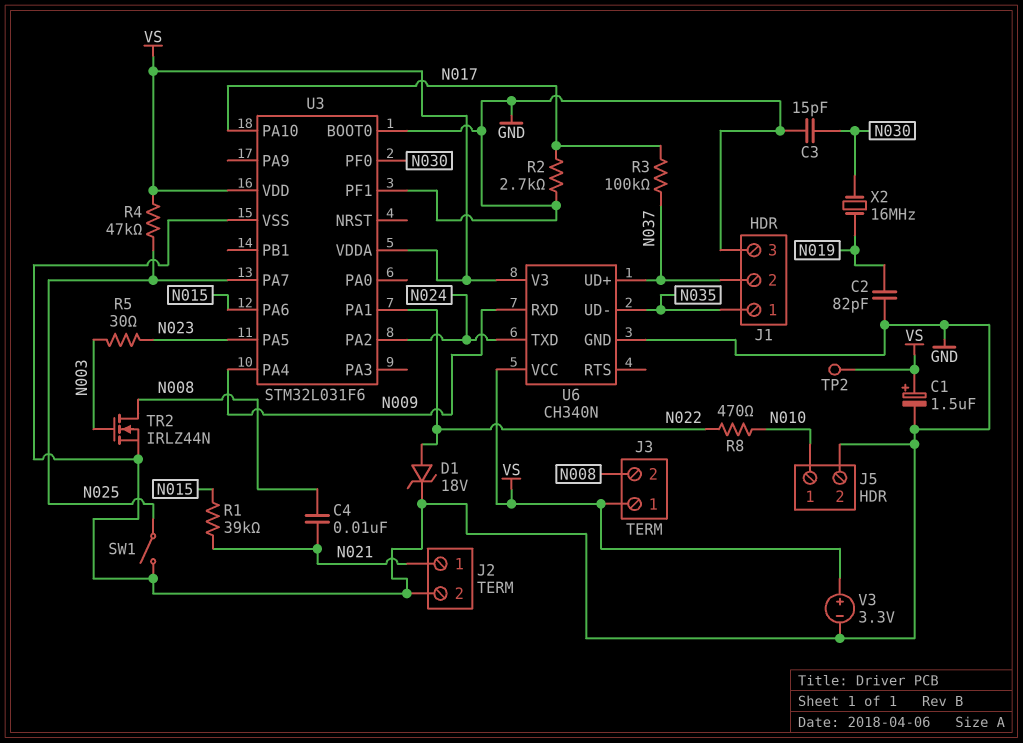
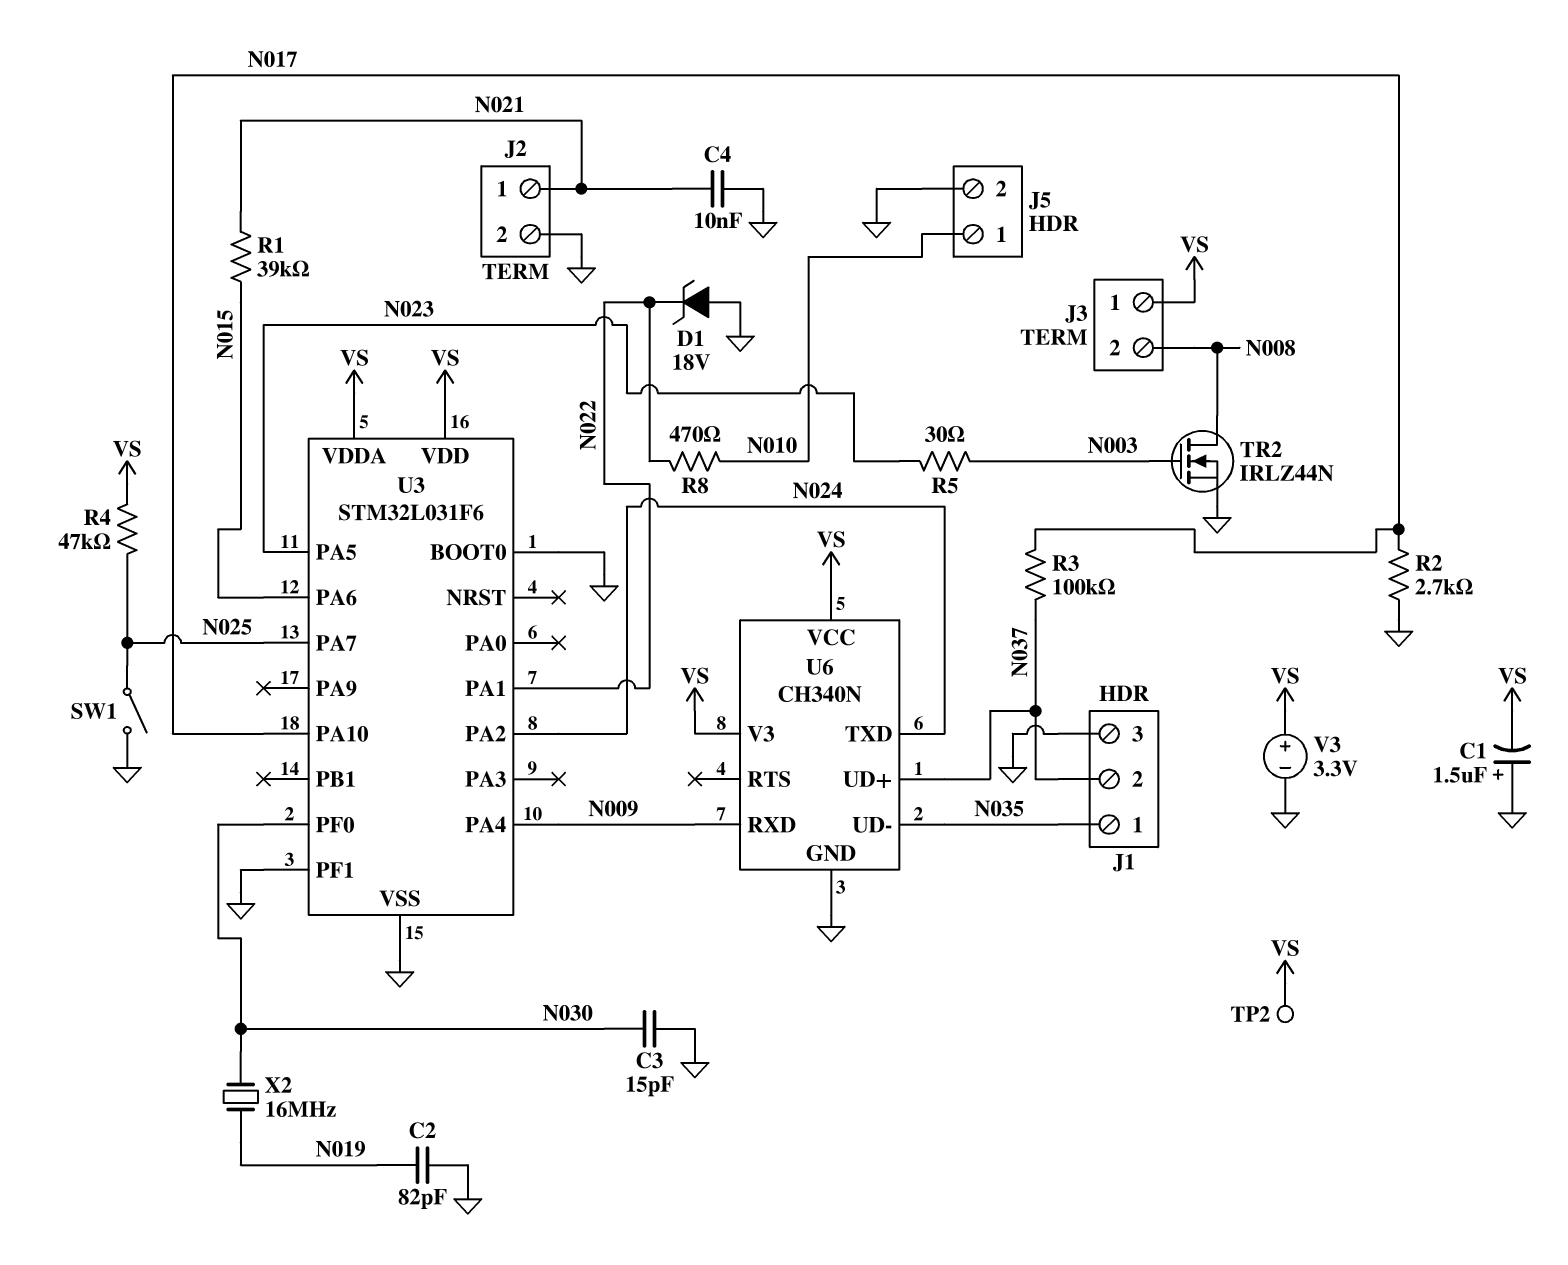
C1: 1.5uF (plus VS, minus GND) -> 1.5uF (plus GND, minus VS)
C4: 10nF (N008, N021) -> 10nF (GND, N021)
D1: zener 18V (A N022, K GND) -> zener 18V (A GND, K N022)

